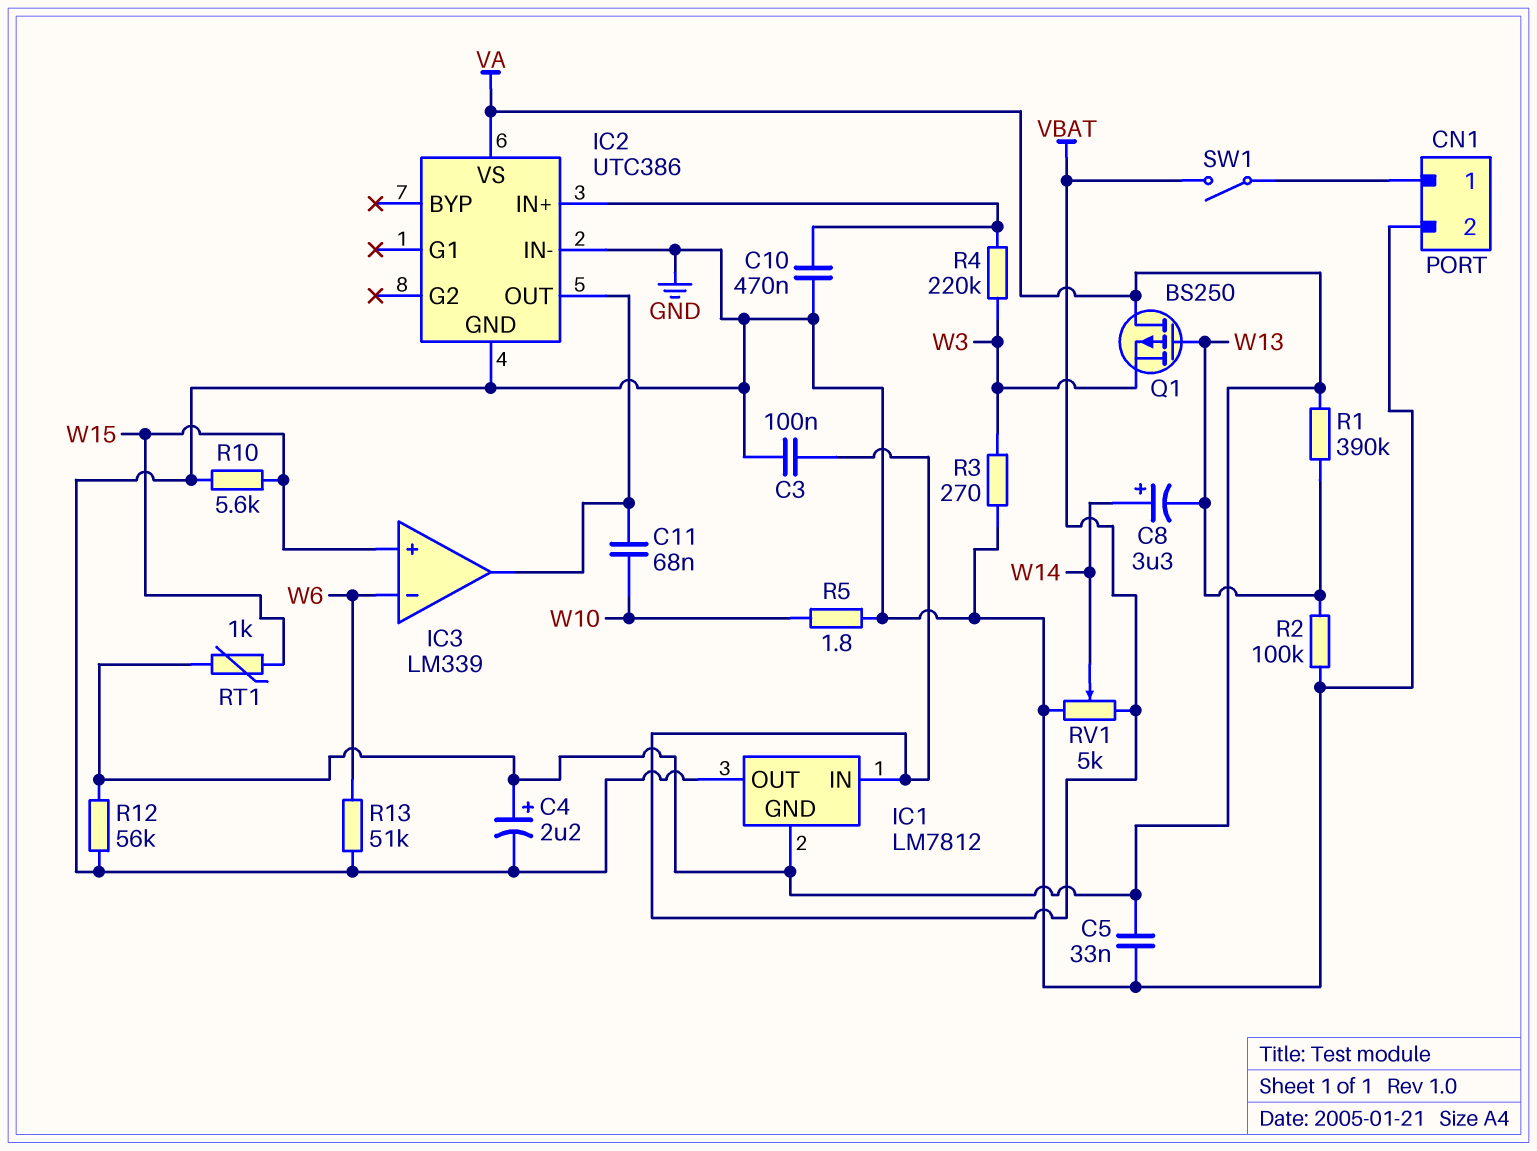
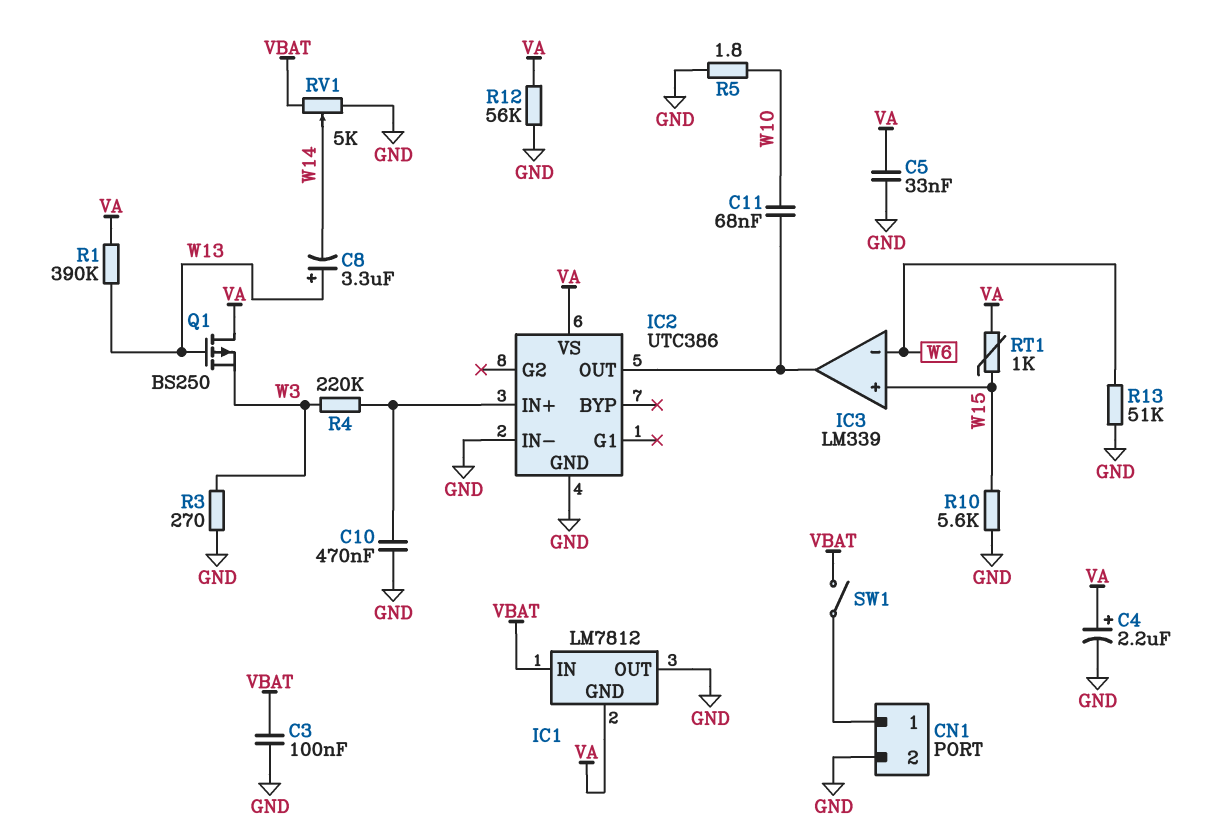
C8: 3.3uF (plus W14, minus W13) -> 3.3uF (plus W13, minus W14)
R2: 100k (GND, W13) -> none

